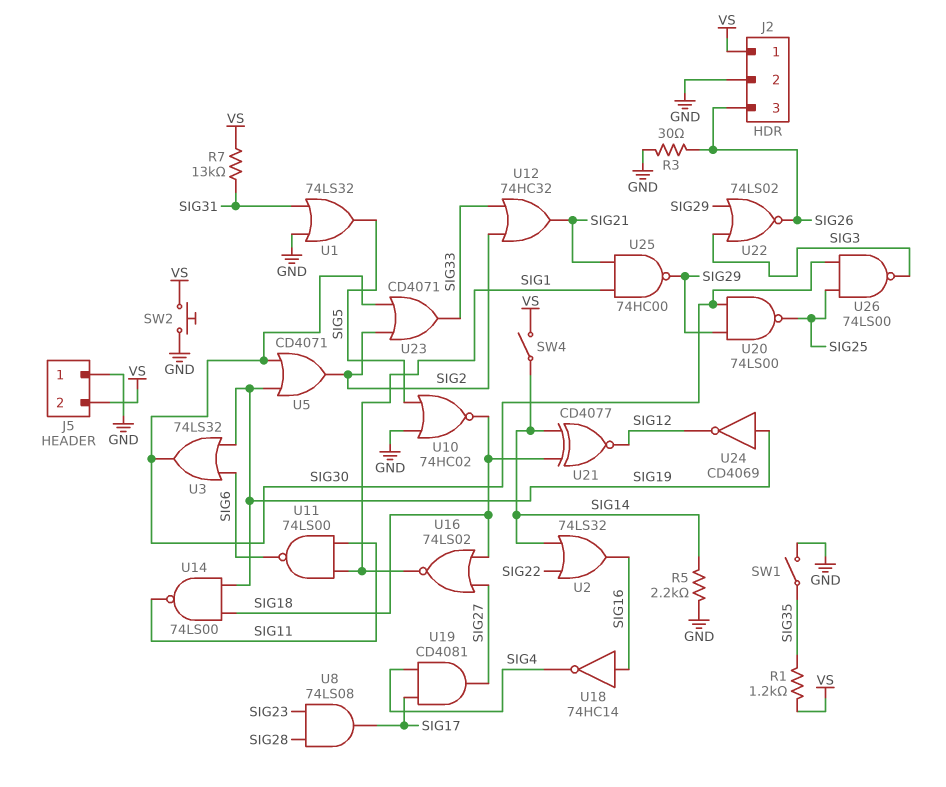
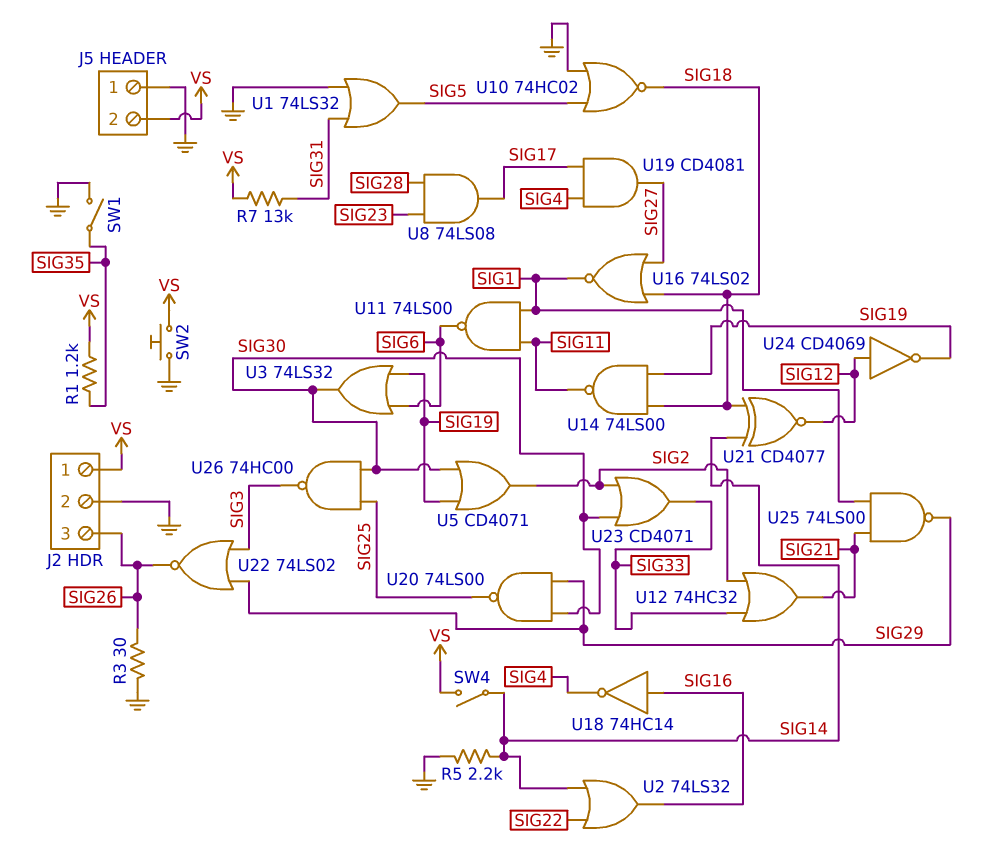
U24: NOT CD4069 (in SIG19, out SIG12) -> NOT CD4069 (in SIG12, out SIG19)
U25: NAND 74HC00 (in SIG1, in SIG21, out SIG29) -> NAND 74LS00 (in SIG1, in SIG21, out SIG29)
U26: NAND 74LS00 (in SIG25, in SIG30, out SIG3) -> NAND 74HC00 (in SIG25, in SIG30, out SIG3)

